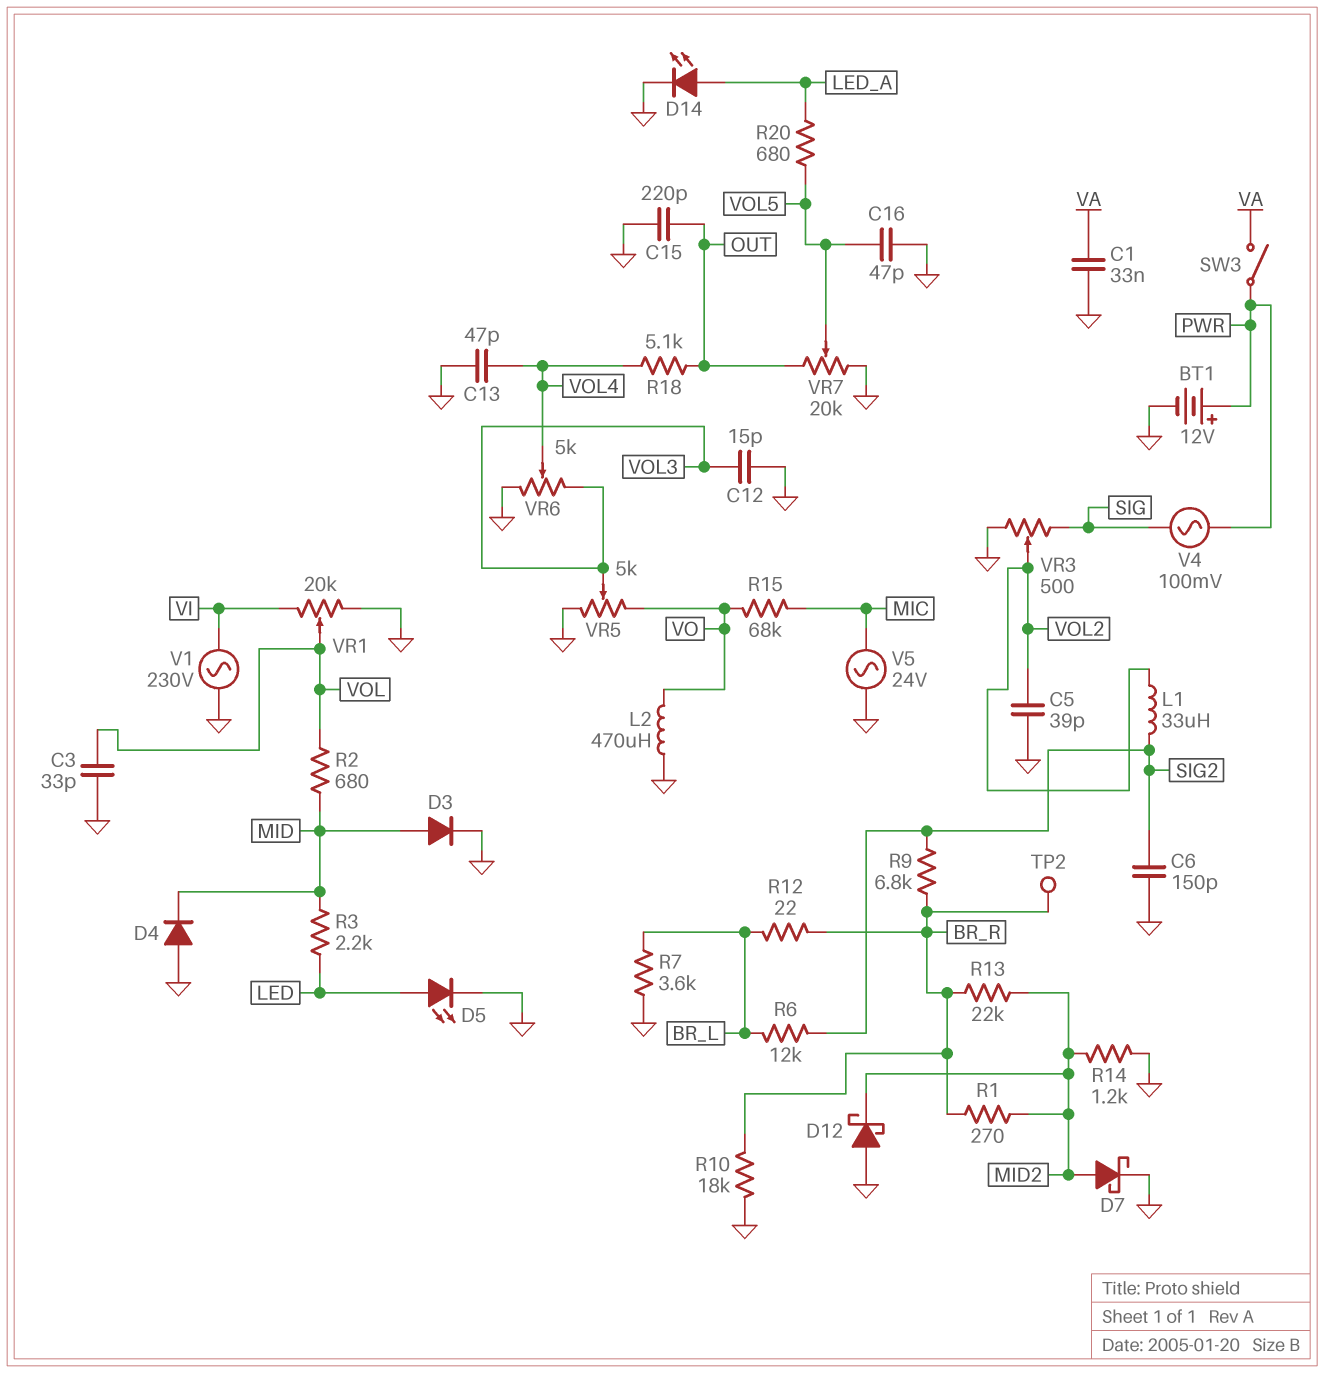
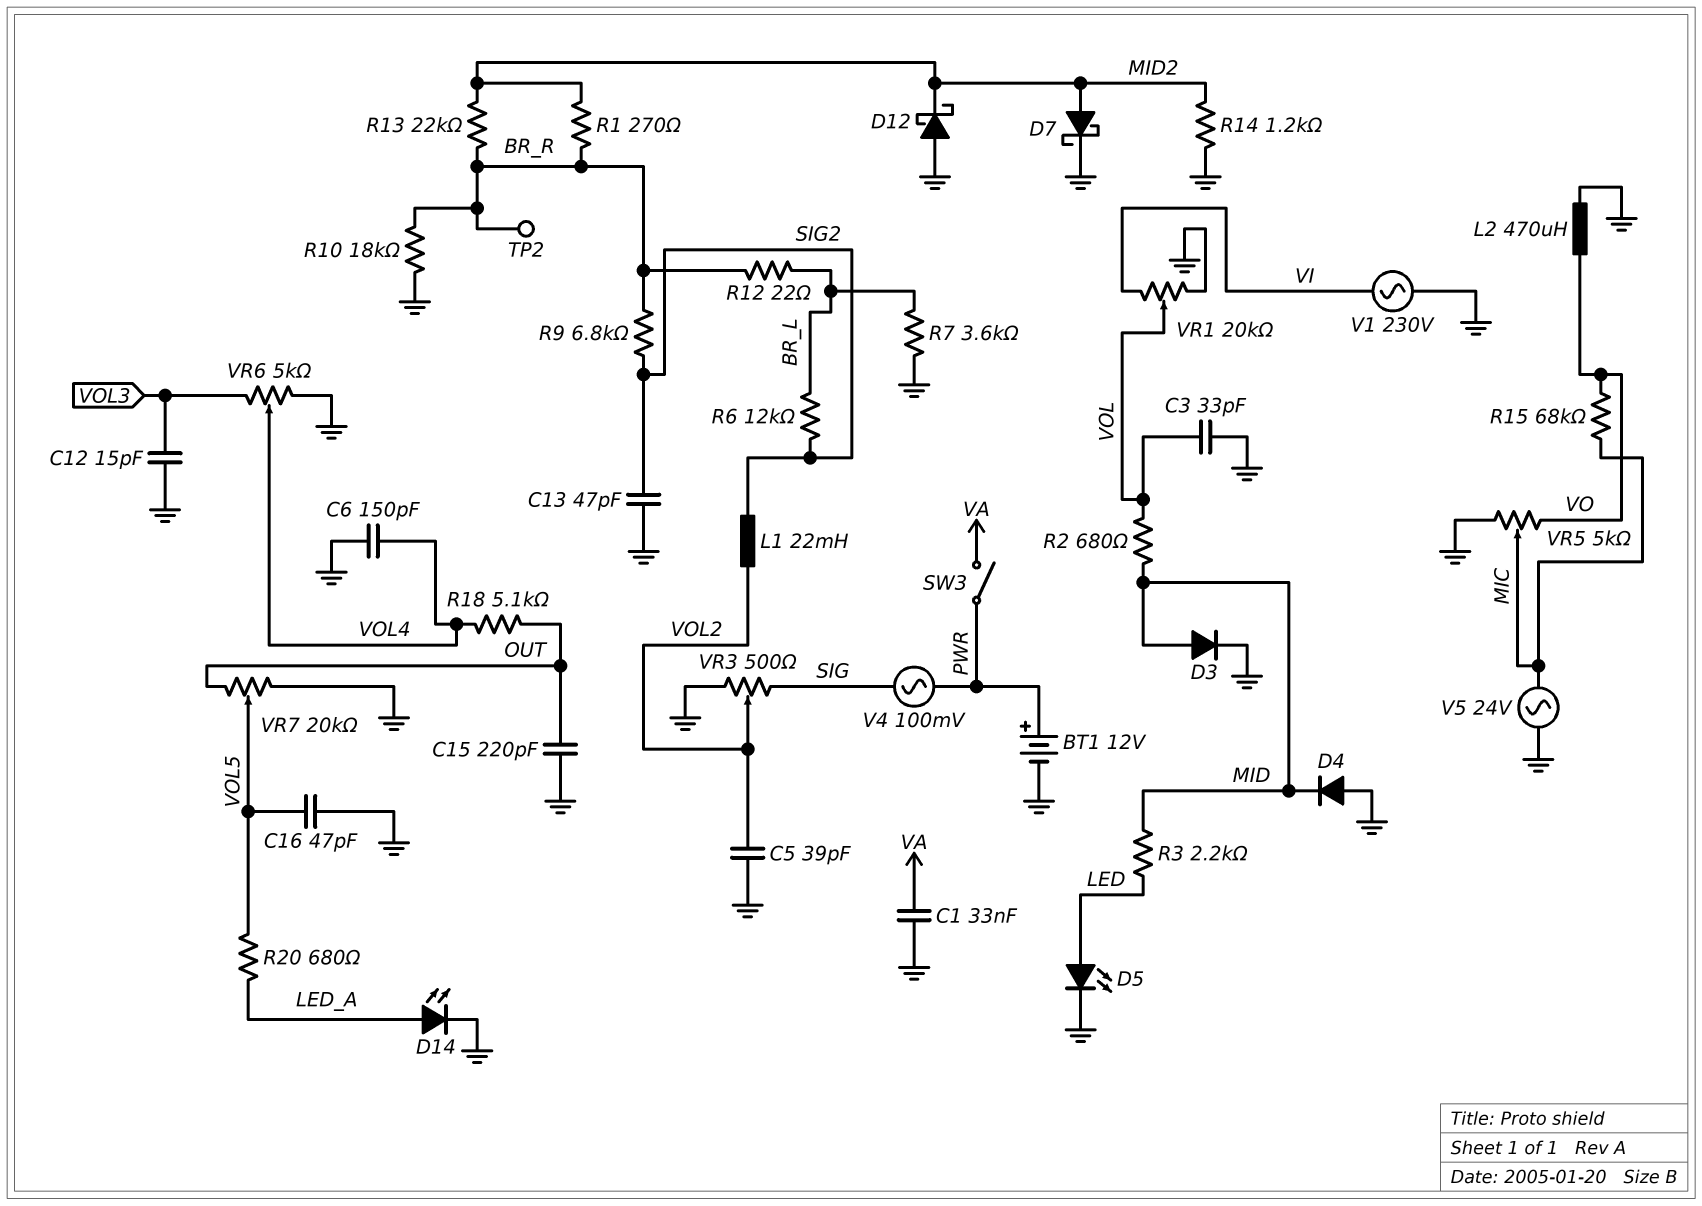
C6: 150pF (GND, SIG2) -> 150pF (GND, VOL4)
C13: 47pF (GND, VOL4) -> 47pF (GND, SIG2)
L1: 33uH (SIG2, VOL2) -> 22mH (SIG2, VOL2)
VR5: 5k (GND, VO, wiper VOL3) -> 5k (GND, VO, wiper MIC)

